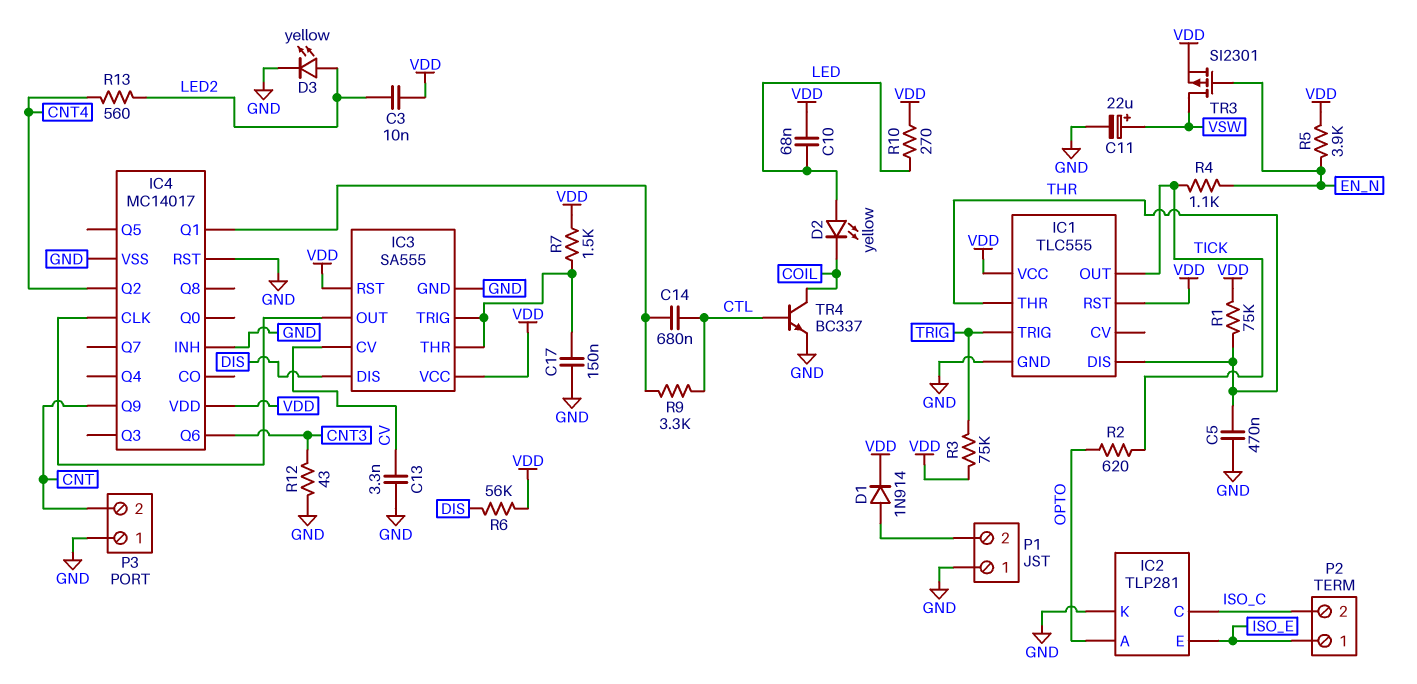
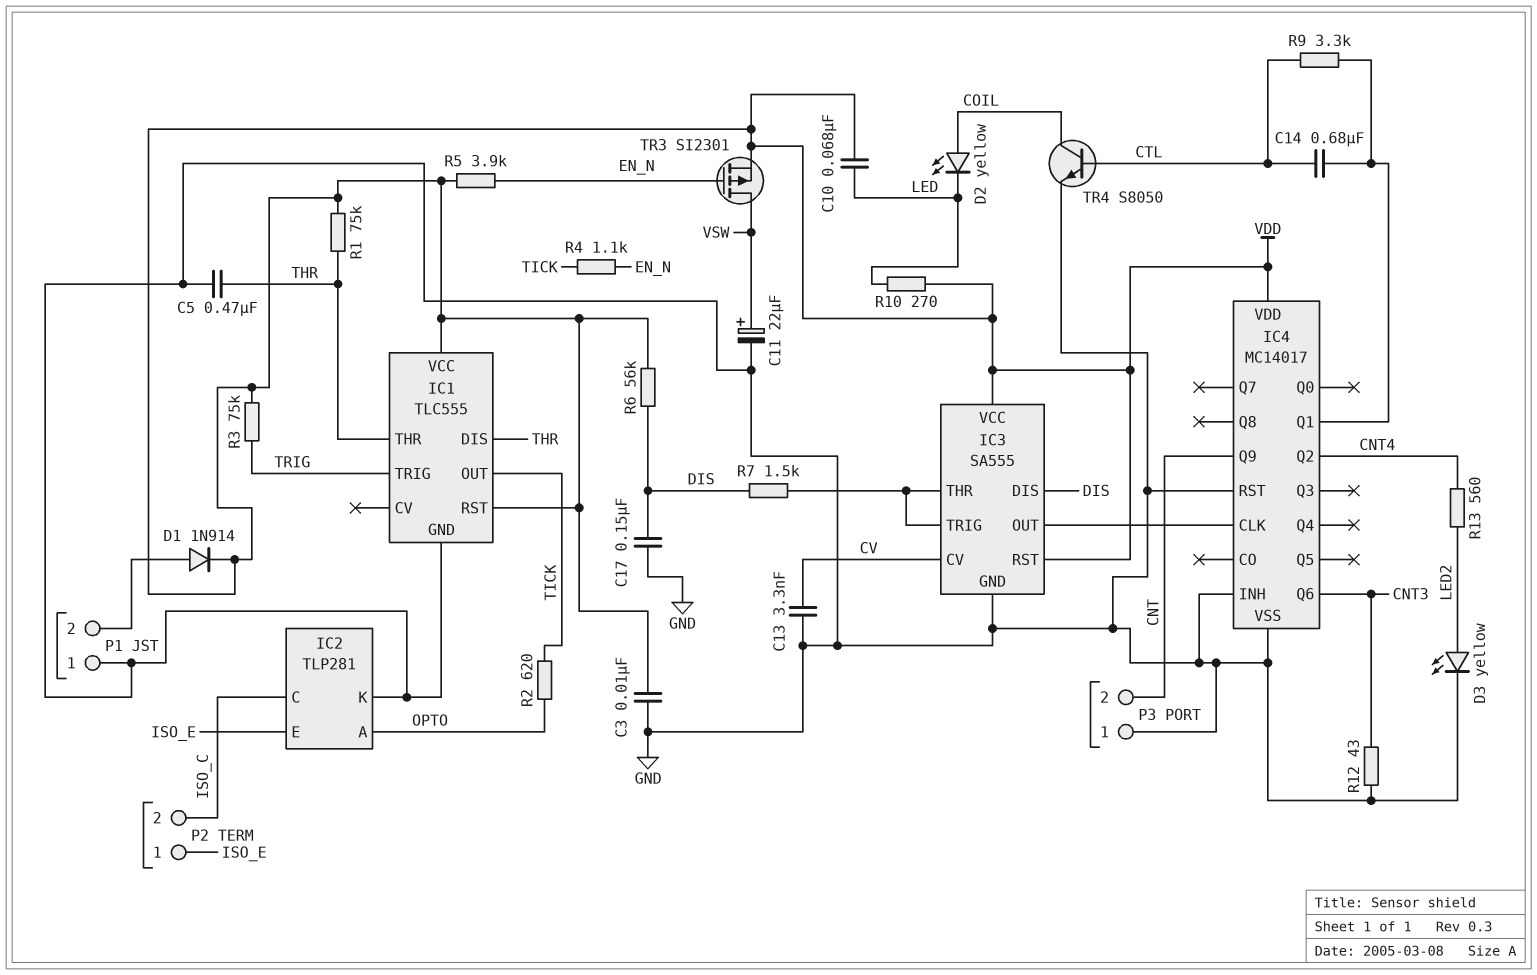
C3: 10nF (LED2, VDD) -> 10nF (GND, VDD)
C17: 150nF (GND, IC3/THR) -> 150nF (DIS, GND)
D2: LED yellow (A LED, K COIL) -> LED yellow (A COIL, K LED)
R7: 1.5k (IC3/THR, VDD) -> 1.5k (DIS, IC3/THR)
TR4: NPN BC337 (B CTL, C COIL, E GND) -> NPN S8050 (B CTL, C COIL, E GND)

